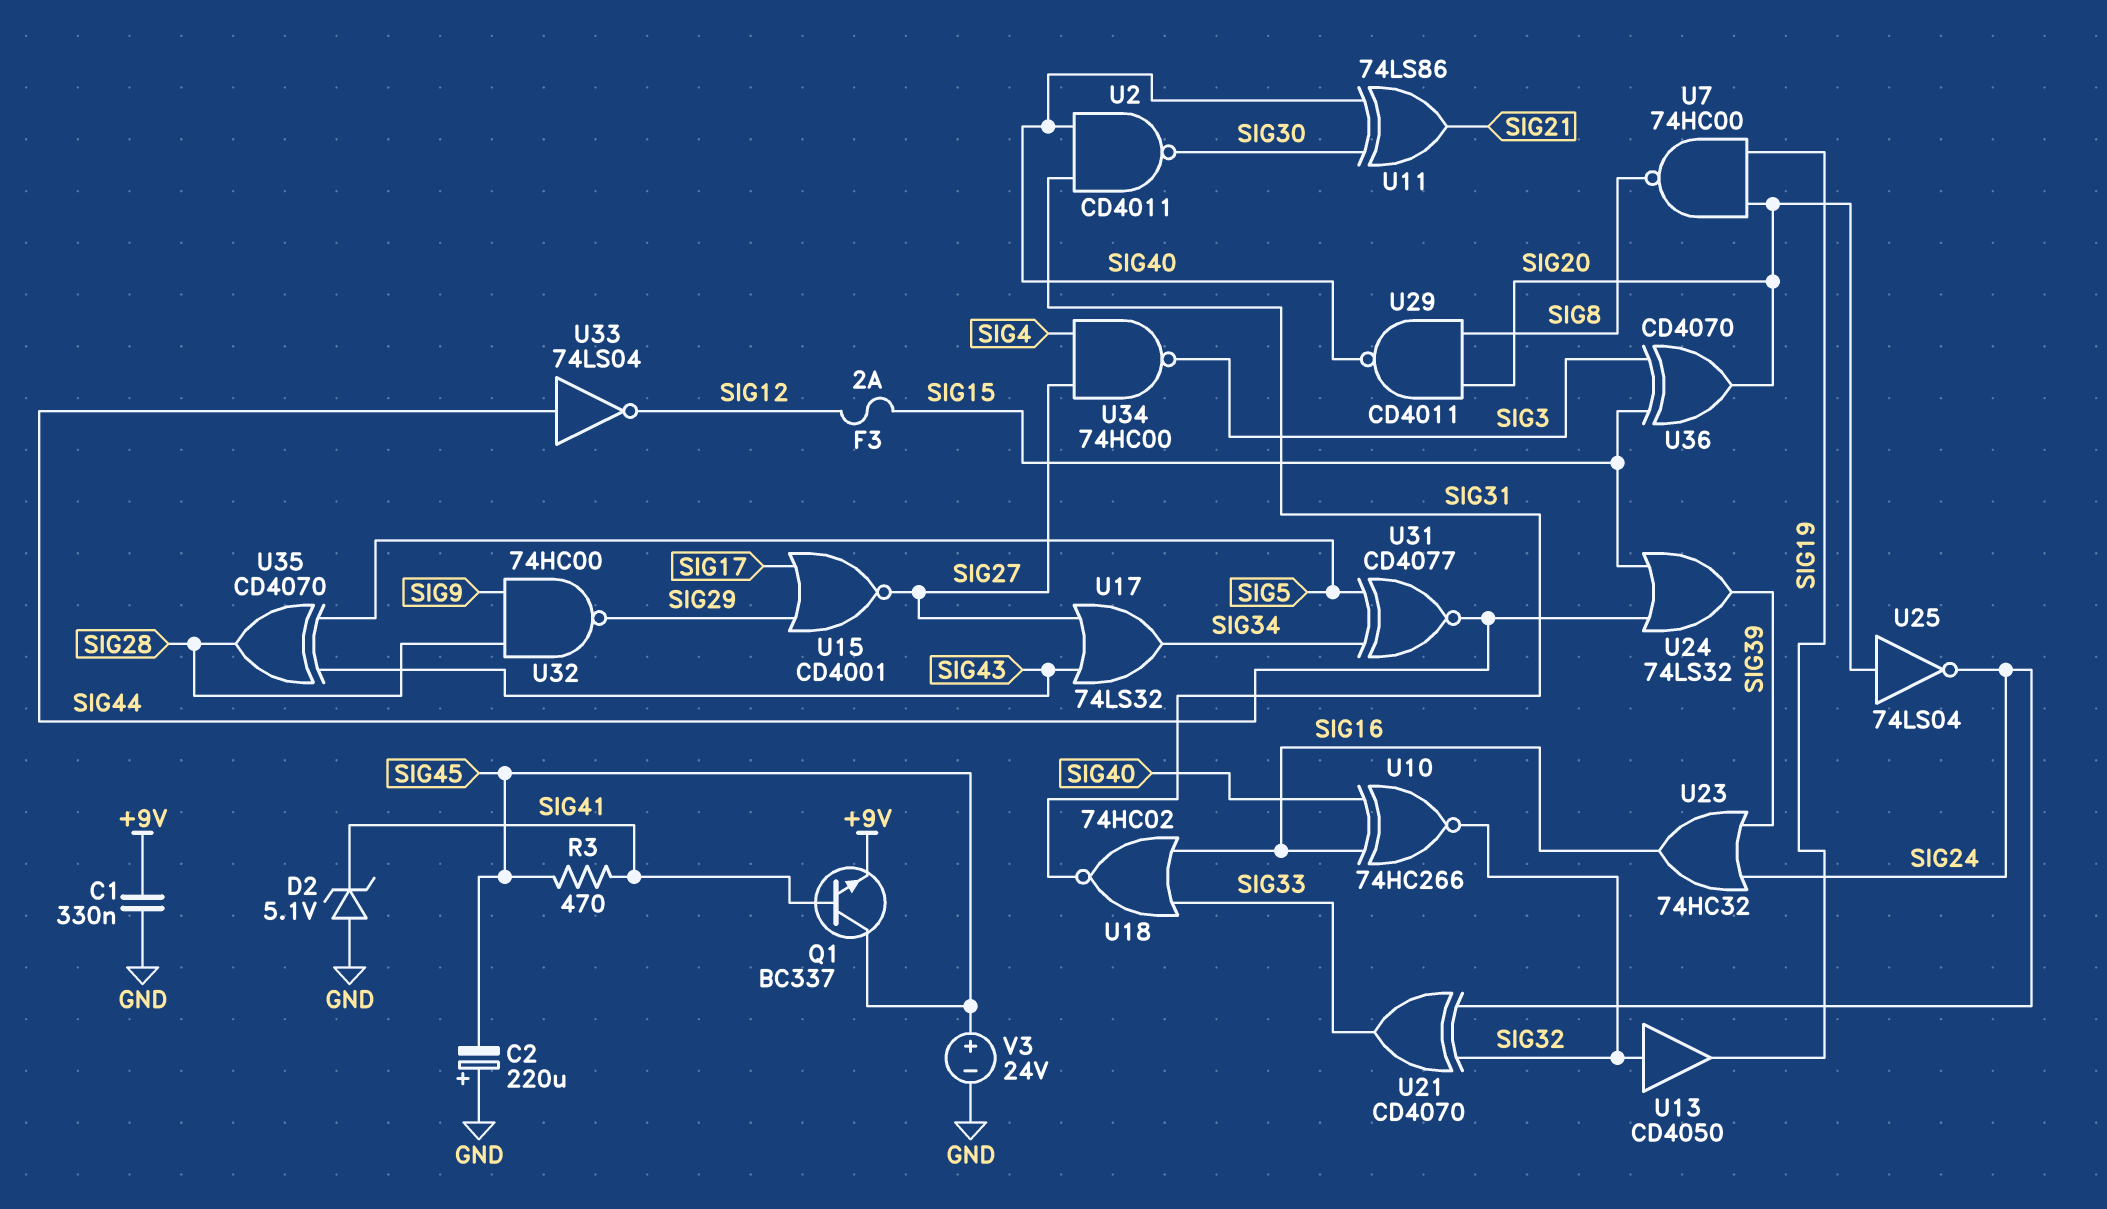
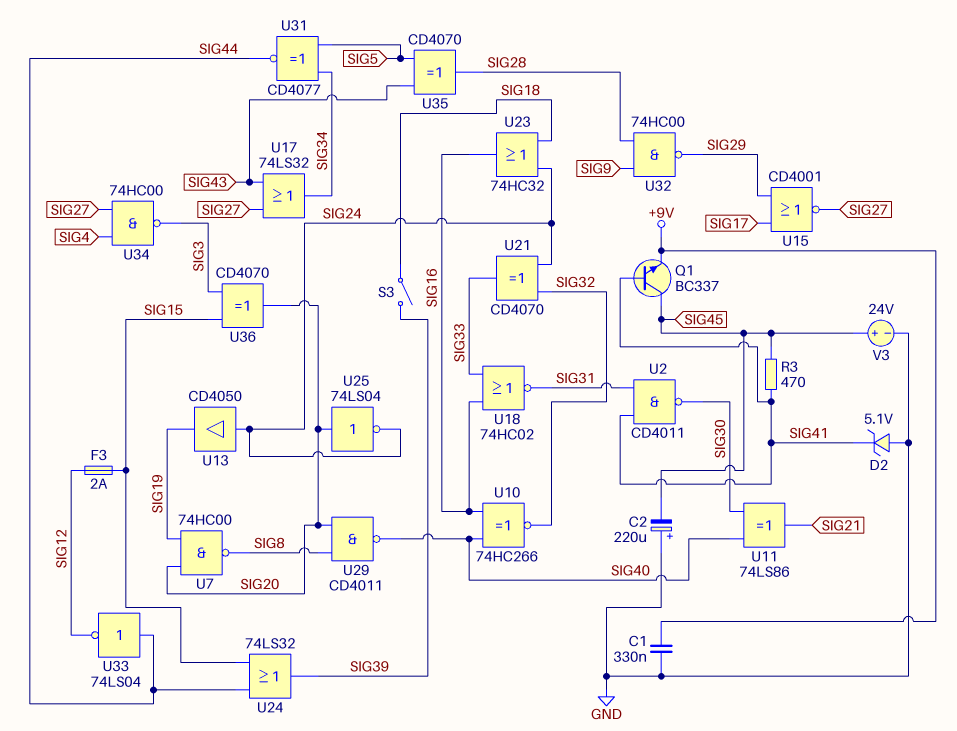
S3: none -> switch (SIG18, SIG39)
U2: NAND CD4011 (in SIG31, in SIG40, out SIG30) -> NAND CD4011 (in SIG31, in SIG41, out SIG30)
U13: buffer CD4050 (in SIG32, out SIG19) -> buffer CD4050 (in SIG24, out SIG19)
U23: OR 74HC32 (in SIG24, in SIG39, out SIG16) -> OR 74HC32 (in SIG18, in SIG24, out SIG16)

